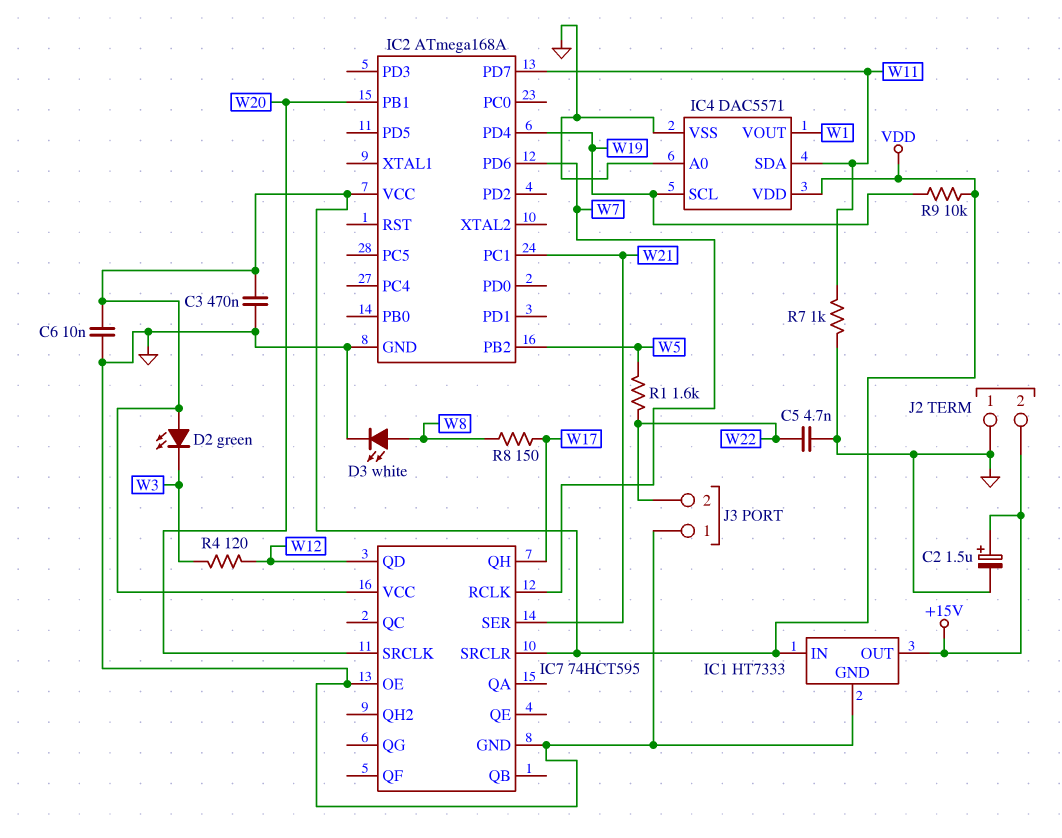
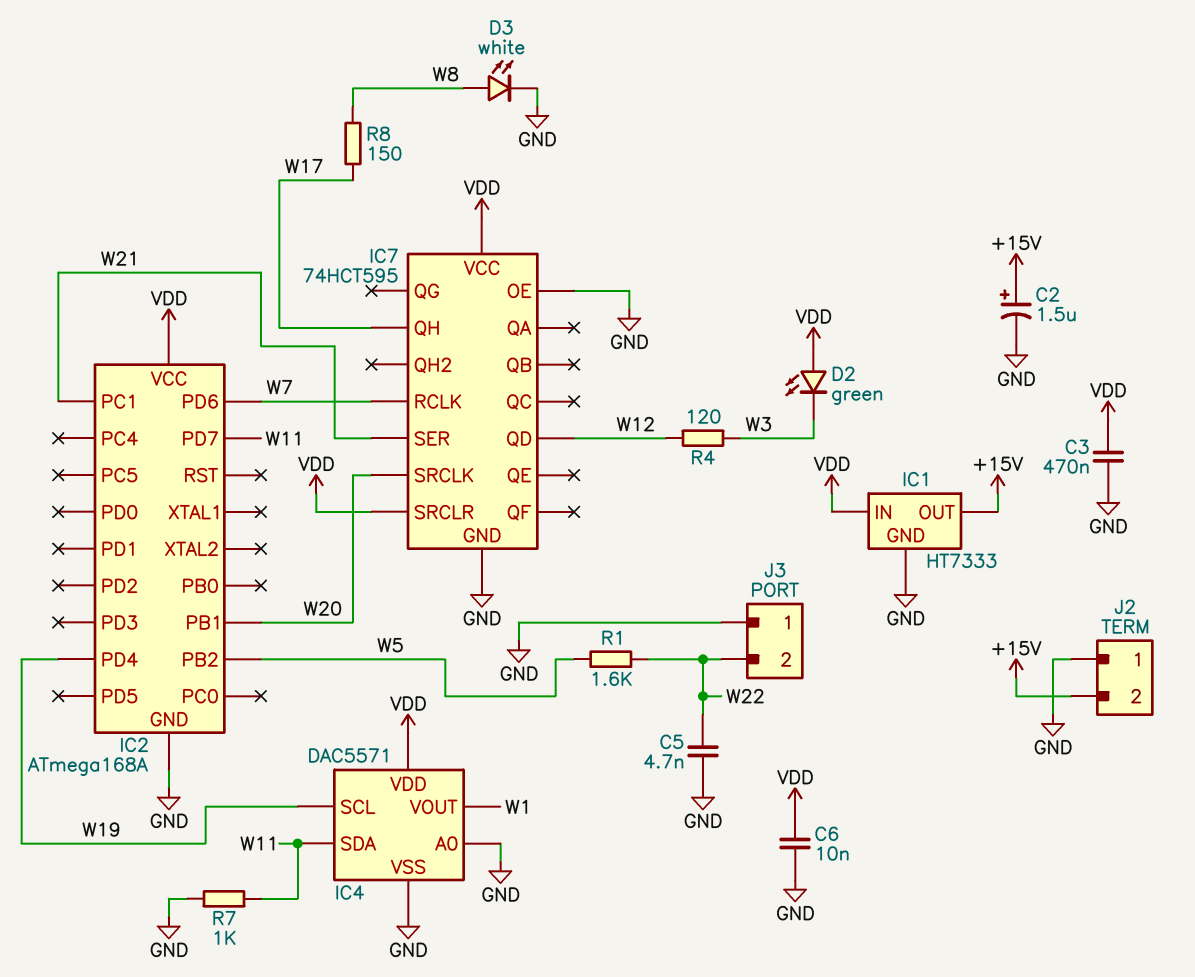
R9: 10k (VDD, W19) -> none

